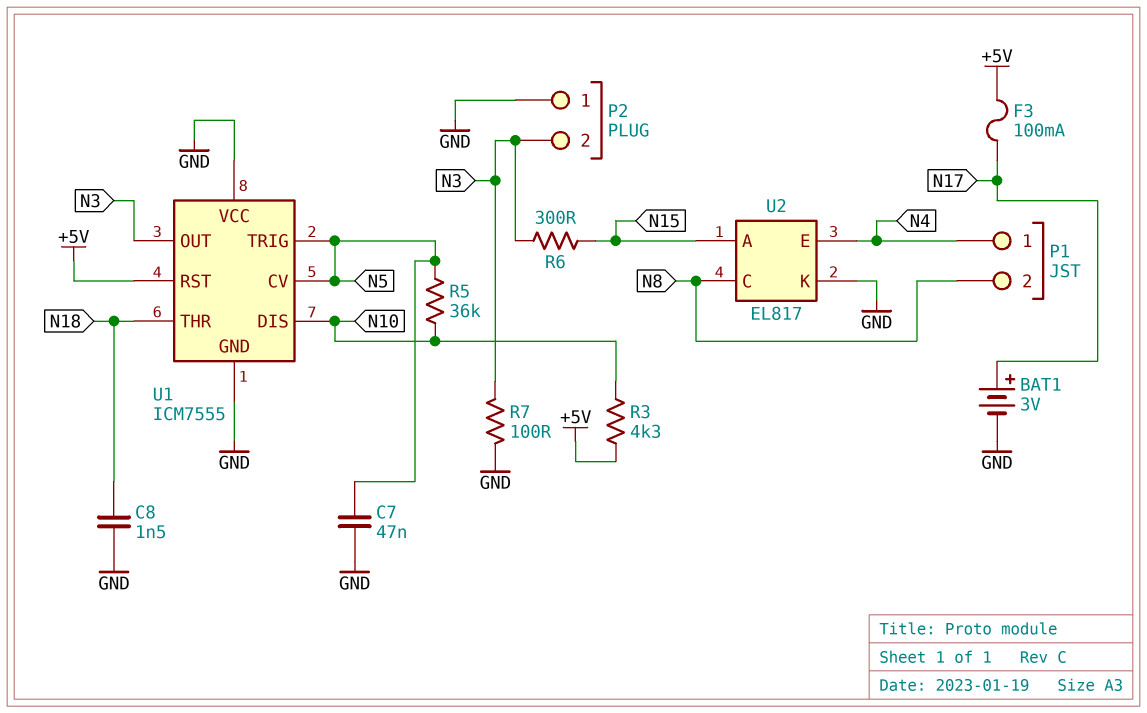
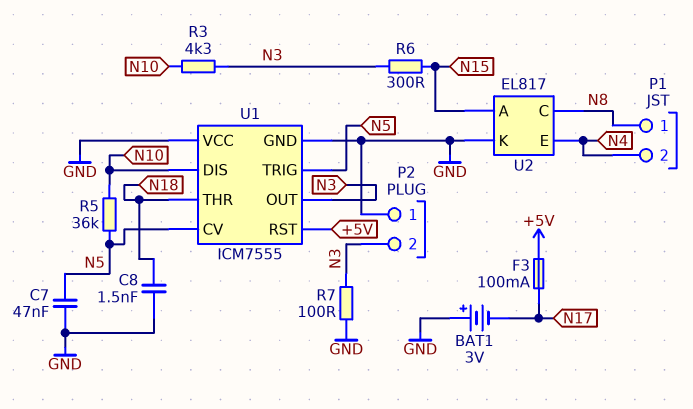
BAT1: 3V (plus N17, minus GND) -> 3V (plus GND, minus N17)
P1 pin 1: N4 -> N8
P1 pin 2: N8 -> N4
R3: 4.3k (+5V, N10) -> 4.3k (N3, N10)

